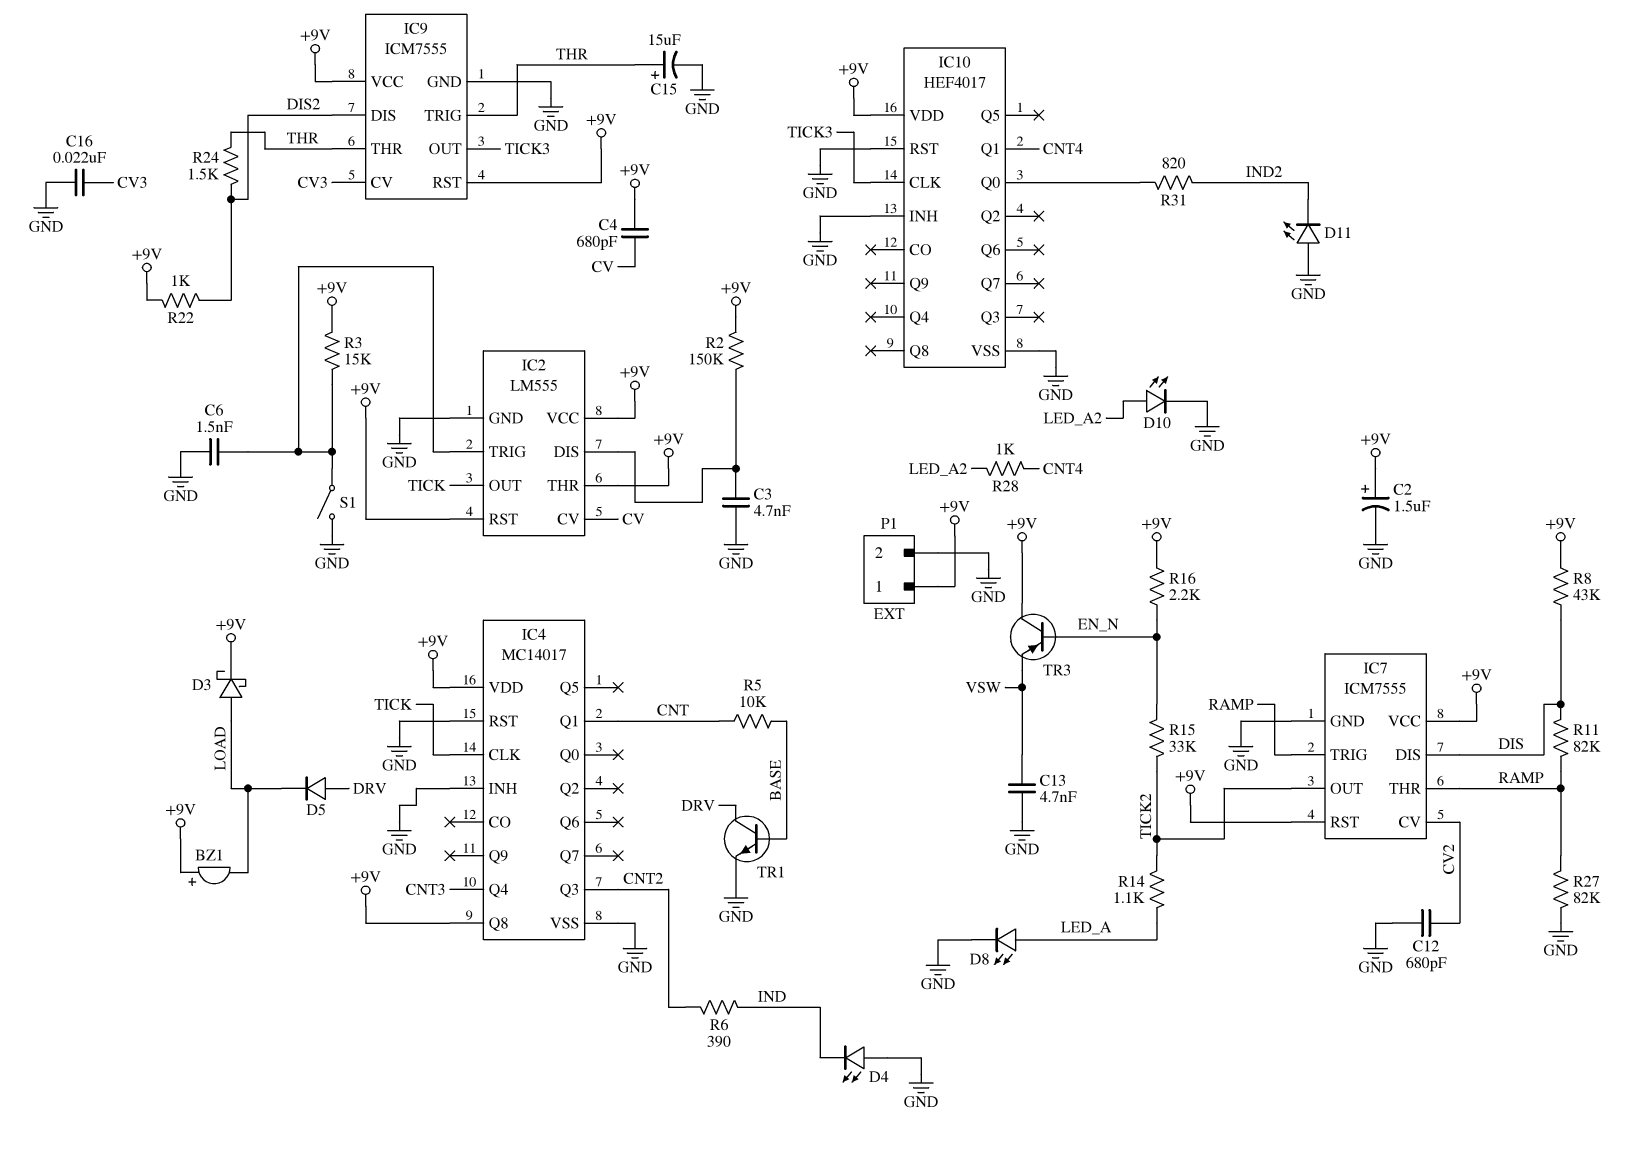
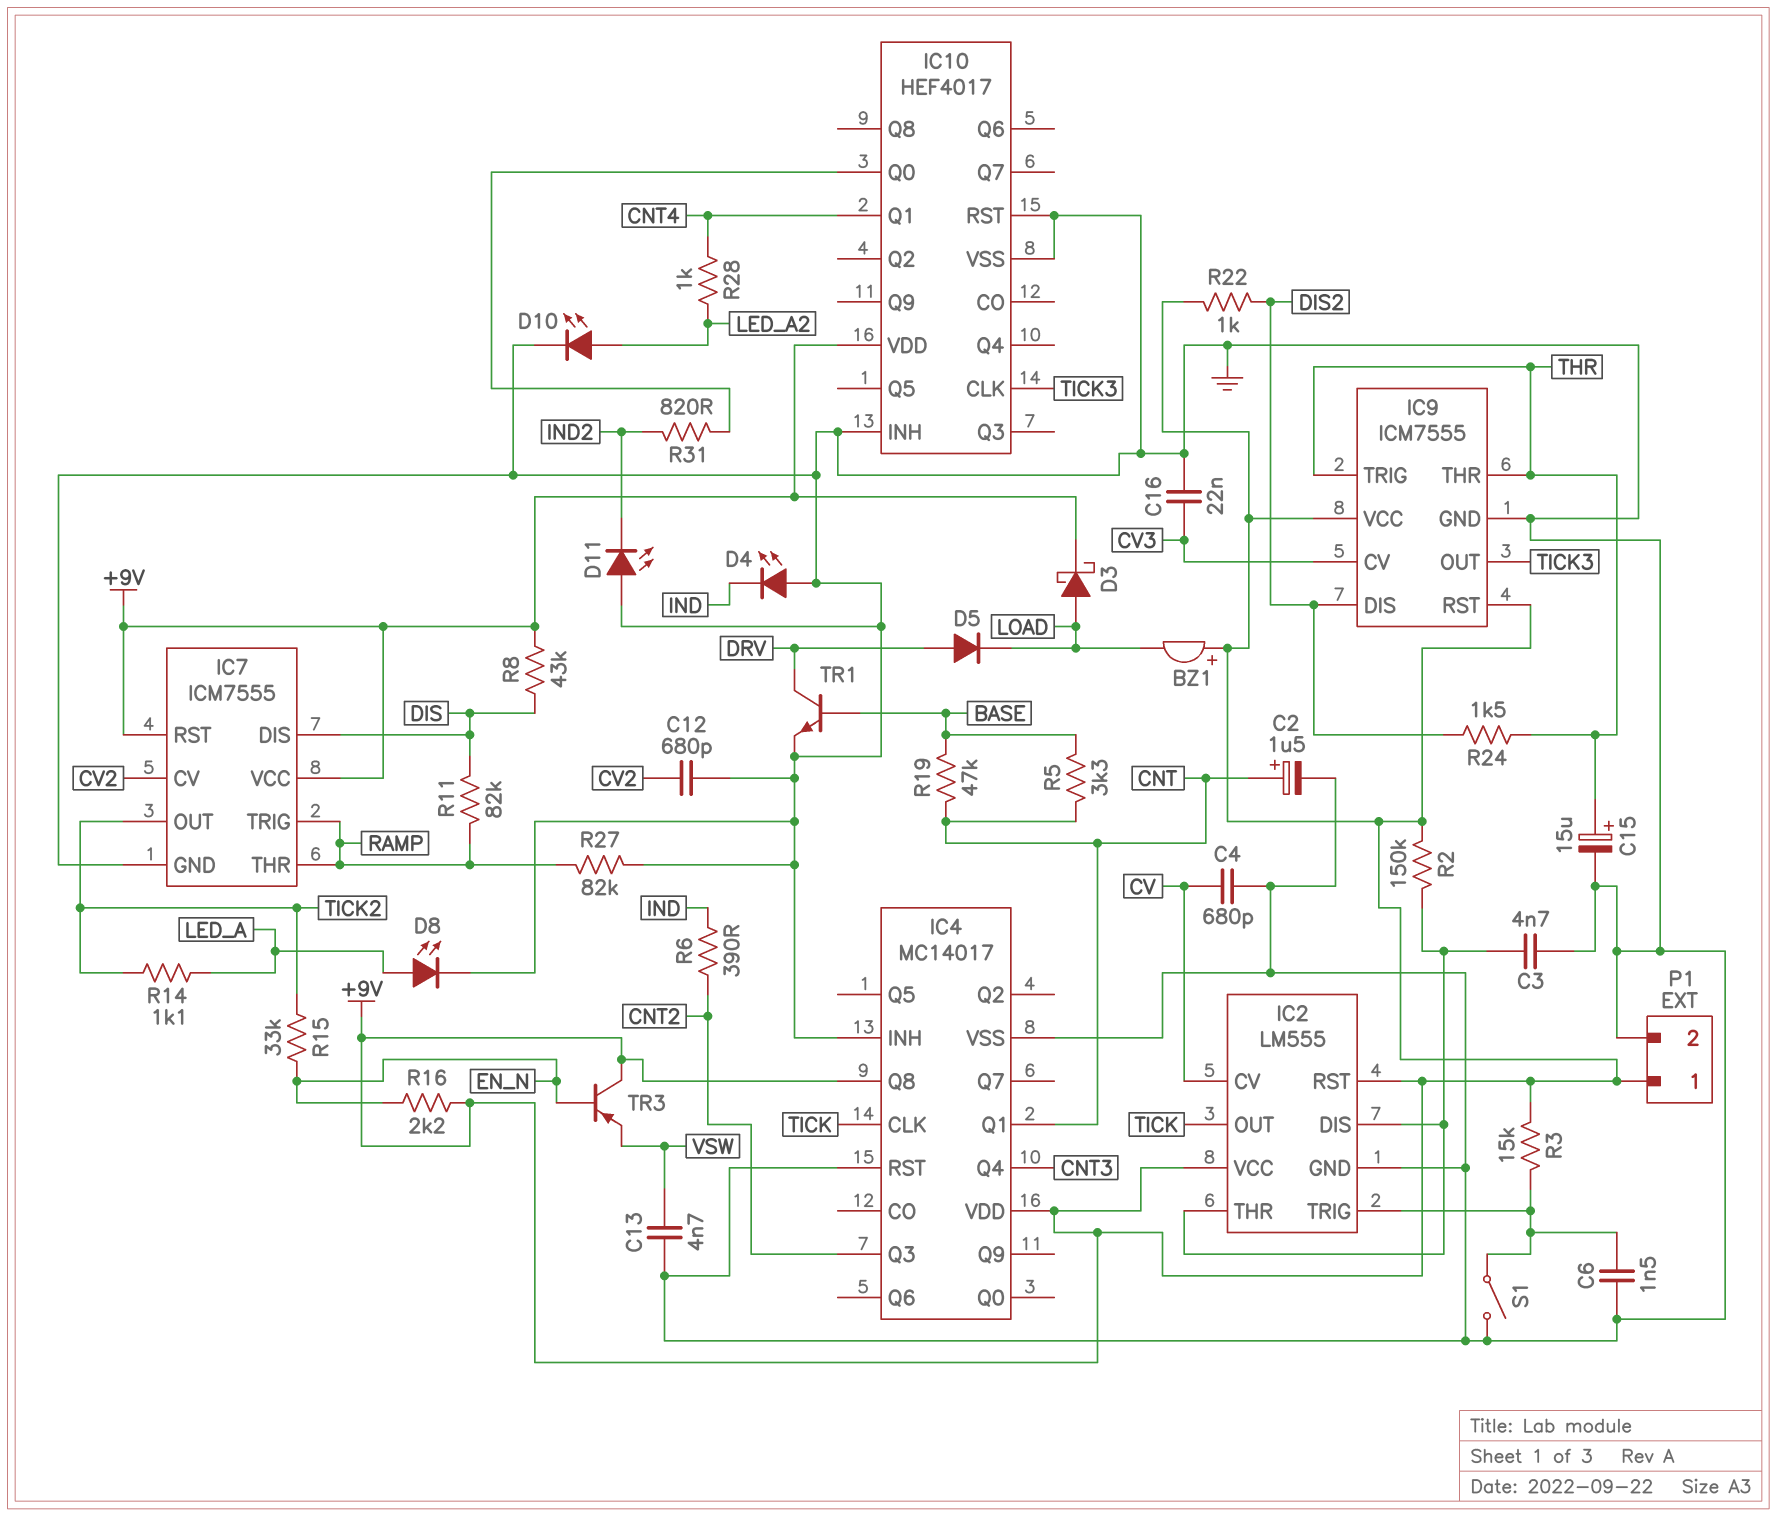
C2: 1.5uF (plus +9V, minus GND) -> 1.5uF (plus CNT, minus GND)
C4: 680pF (+9V, CV) -> 680pF (CV, GND)
IC2 pin THR: +9V -> IC2/DIS
R5: 10k (BASE, CNT) -> 3.3k (BASE, CNT)
R19: none -> 47k (BASE, CNT)

